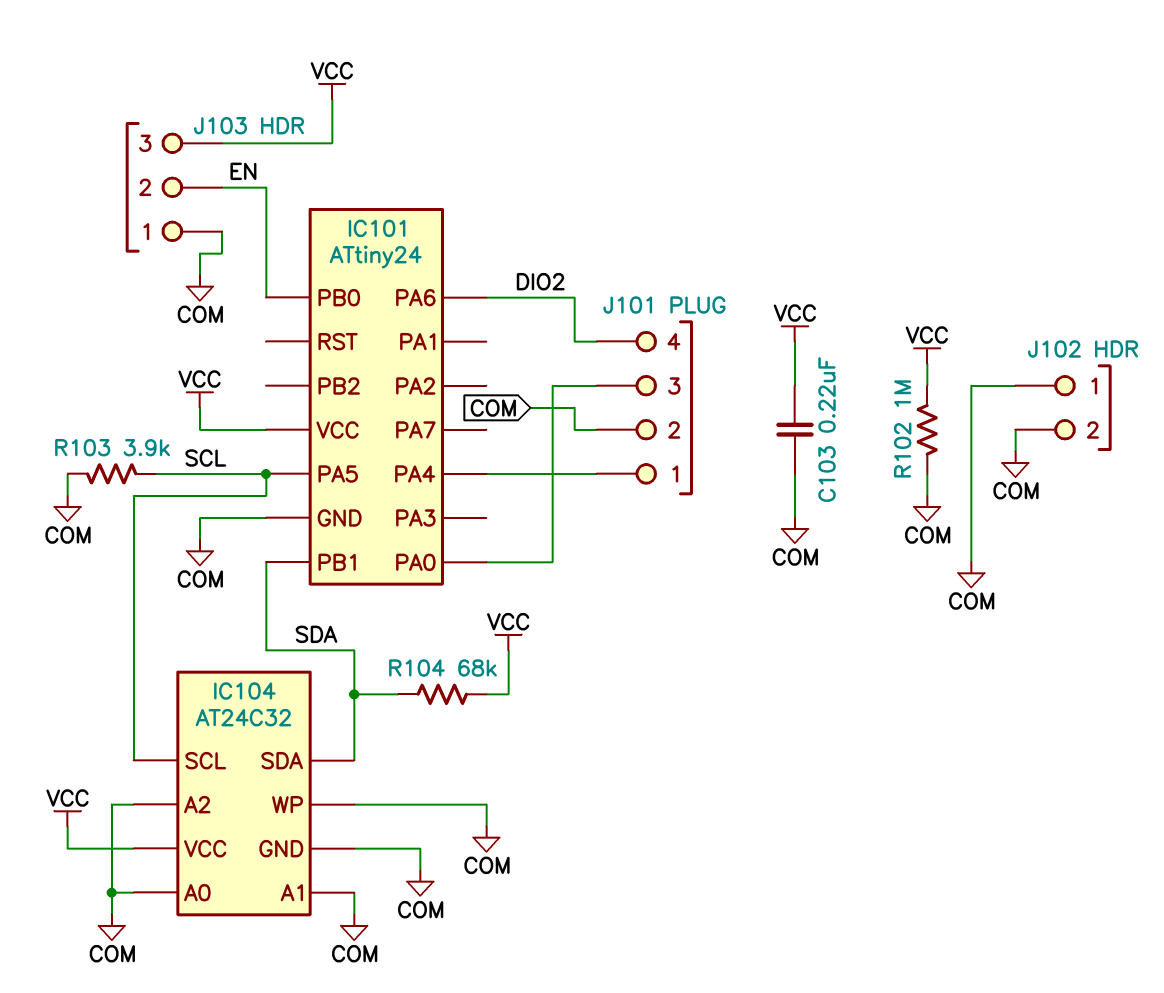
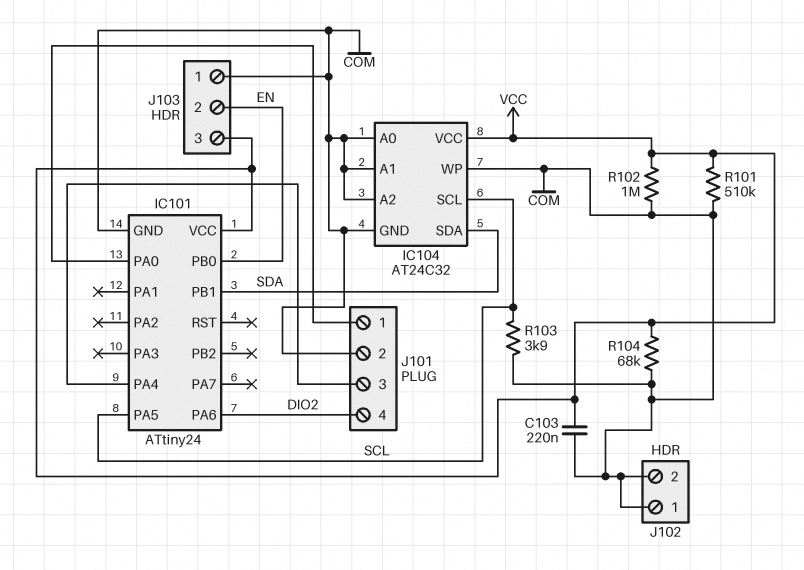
J101 pin 1: IC101/PA4 -> IC101/PA0
J101 pin 3: IC101/PA0 -> IC101/PA4
R101: none -> 510k (COM, VCC)
R104: 68k (SDA, VCC) -> 68k (COM, VCC)

